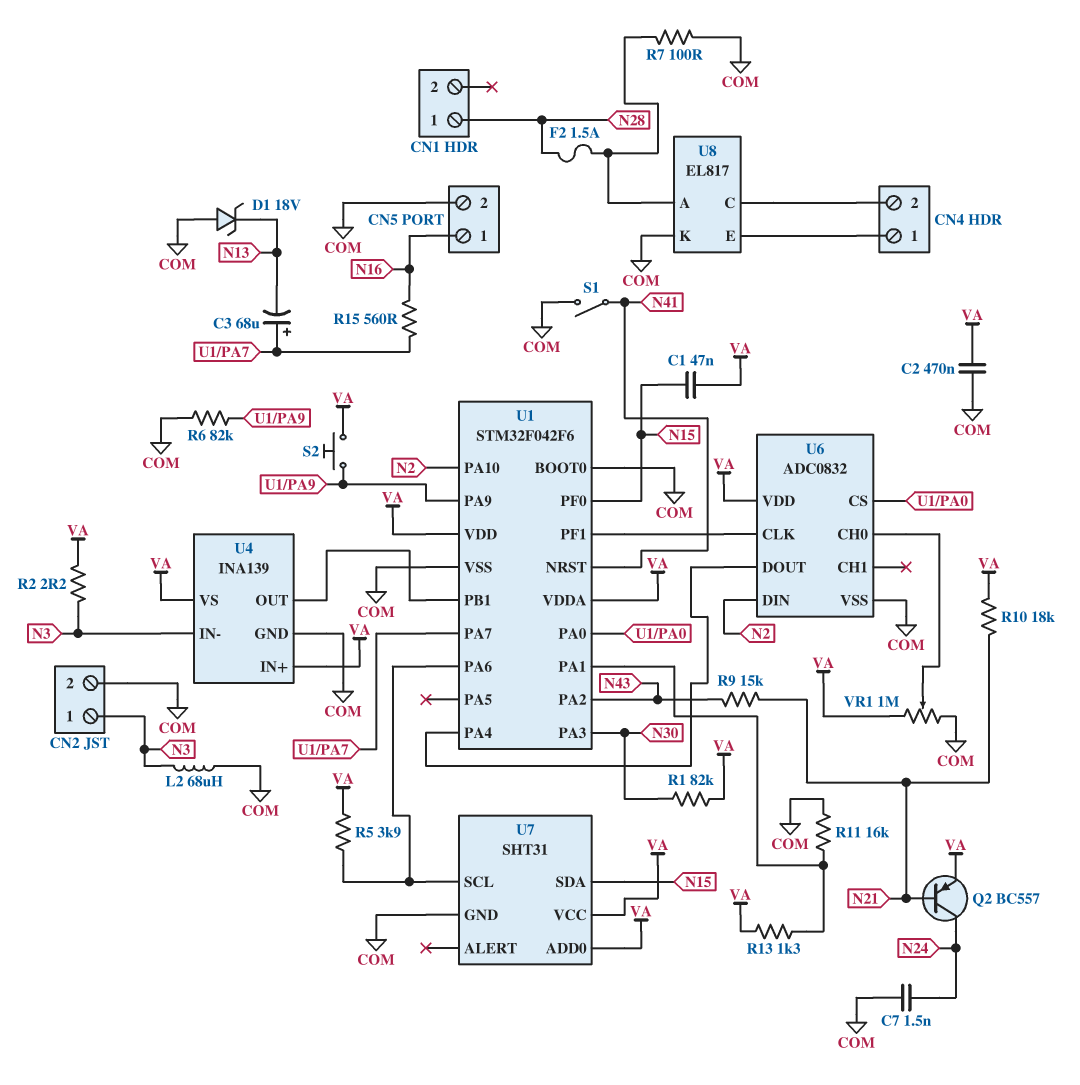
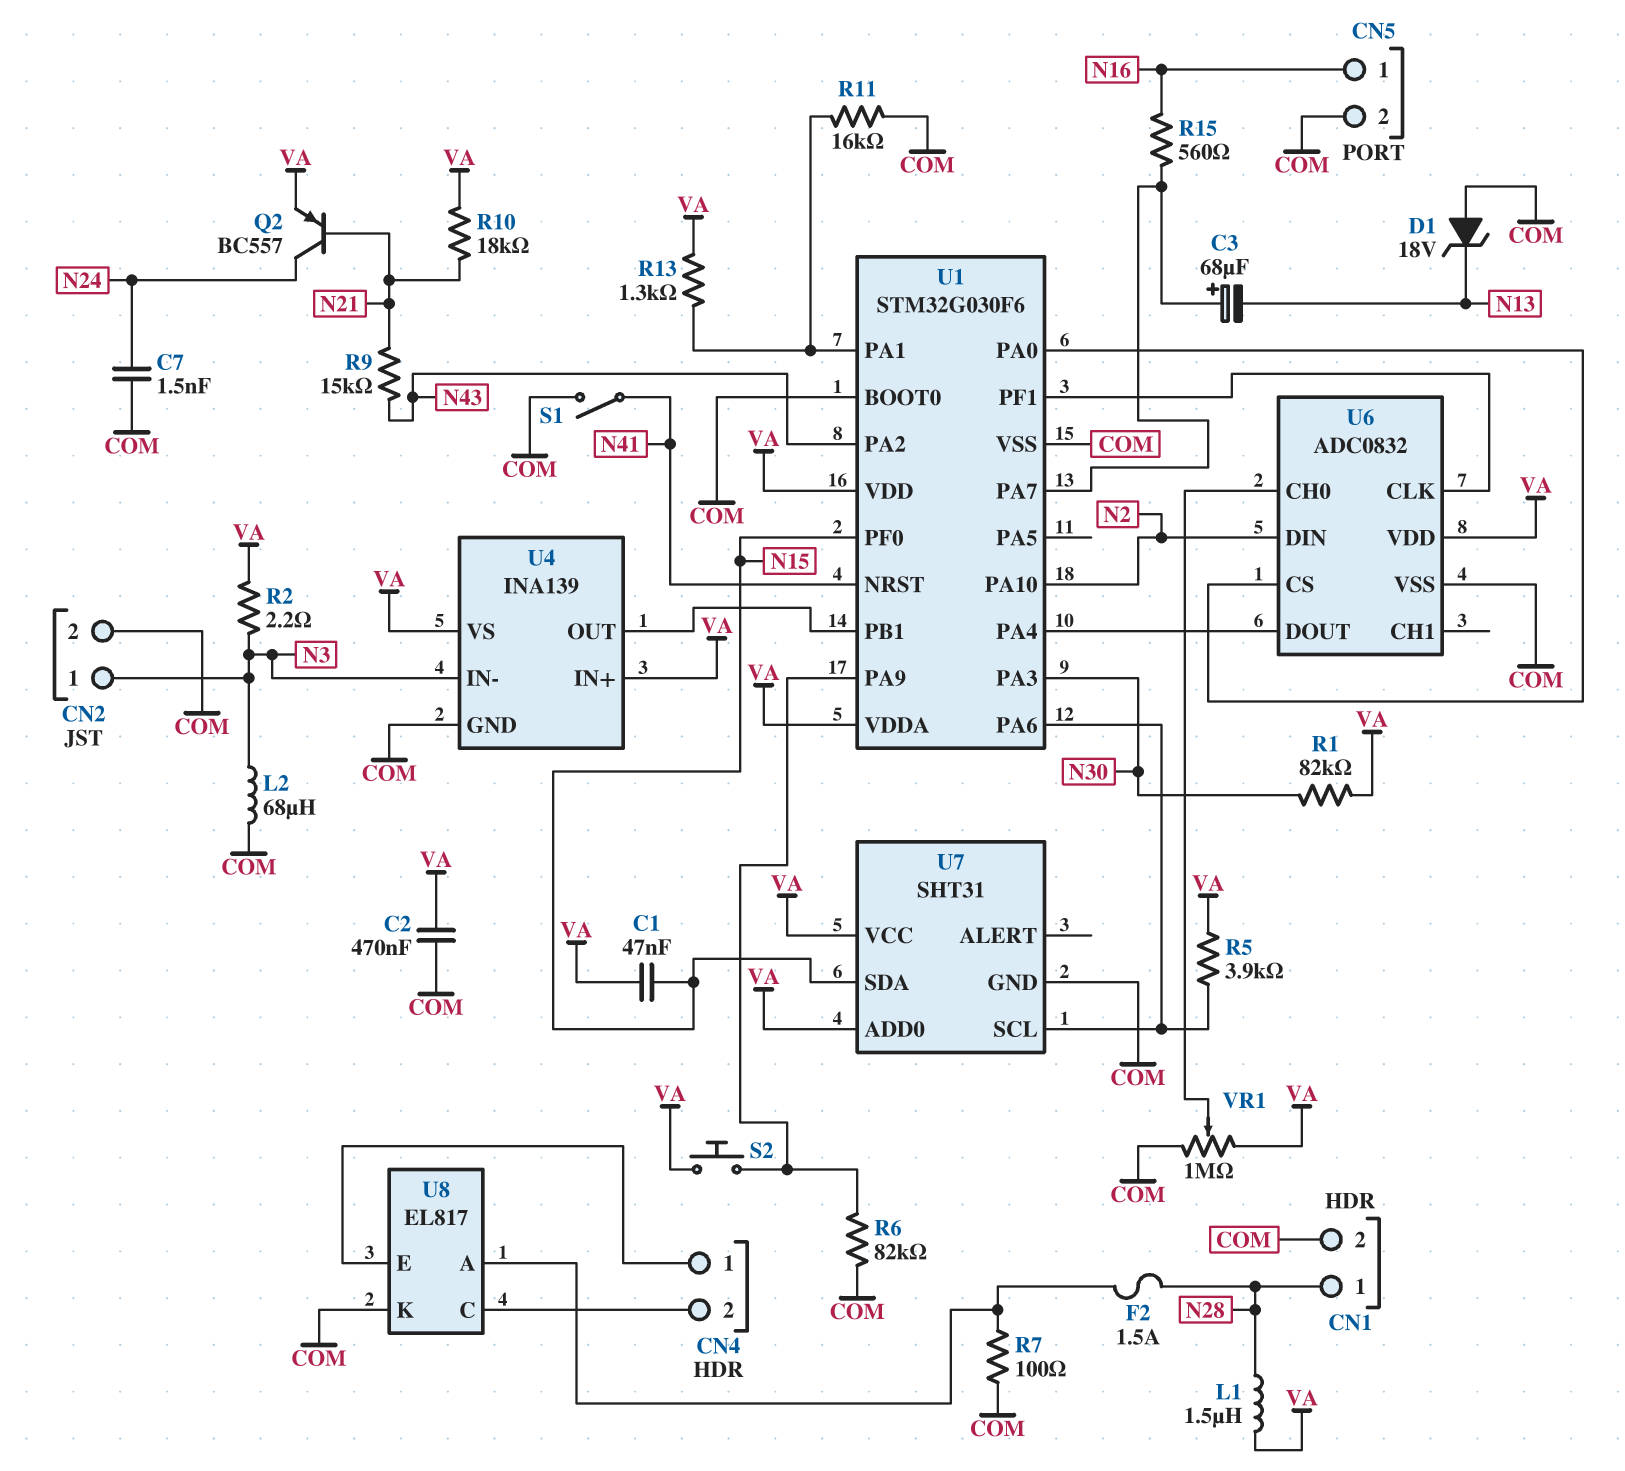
CN1 pin 2: none -> COM
L1: none -> 1.5uH (N28, VA)
U1: STM32F042F6 -> STM32G030F6

